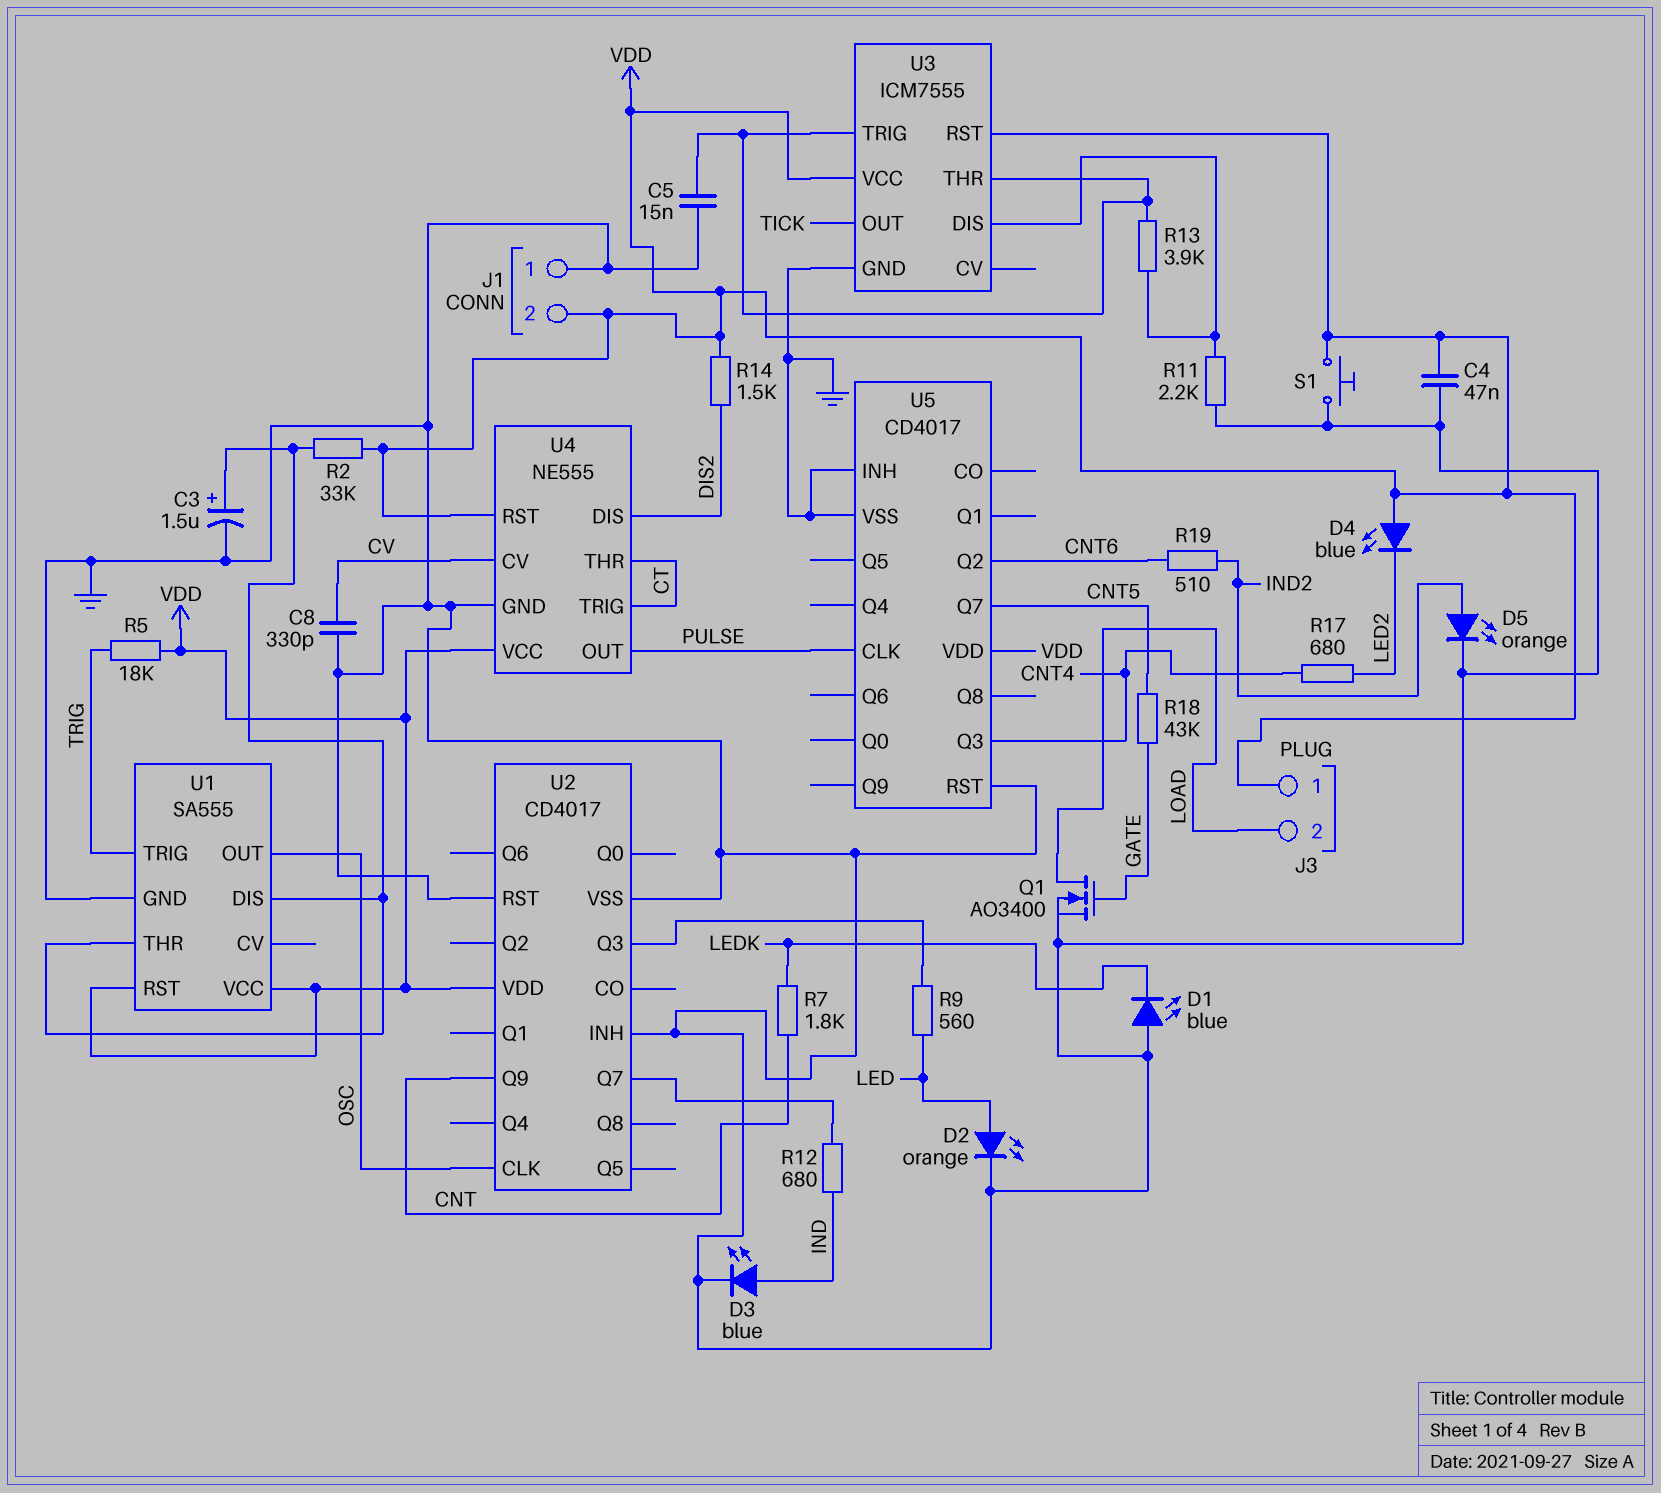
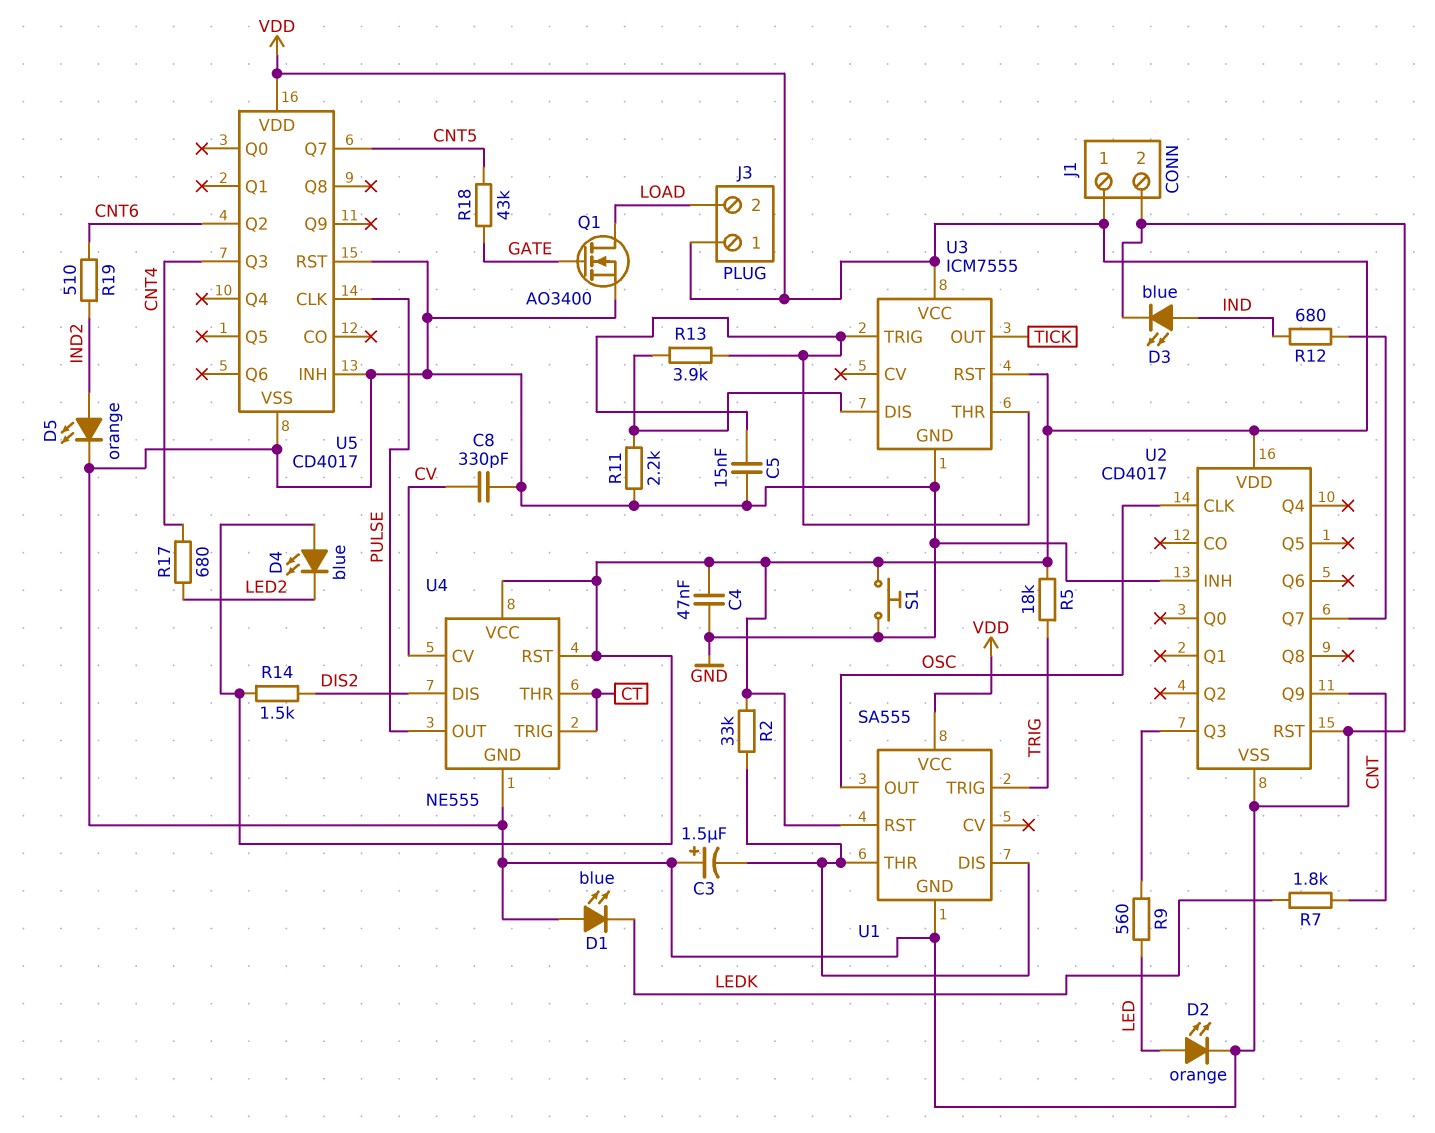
C3: 1.5uF (plus U1/DIS, minus GND) -> 1.5uF (plus GND, minus U1/DIS)
J1 pin 1: GND -> VDD
J1 pin 2: VDD -> GND

